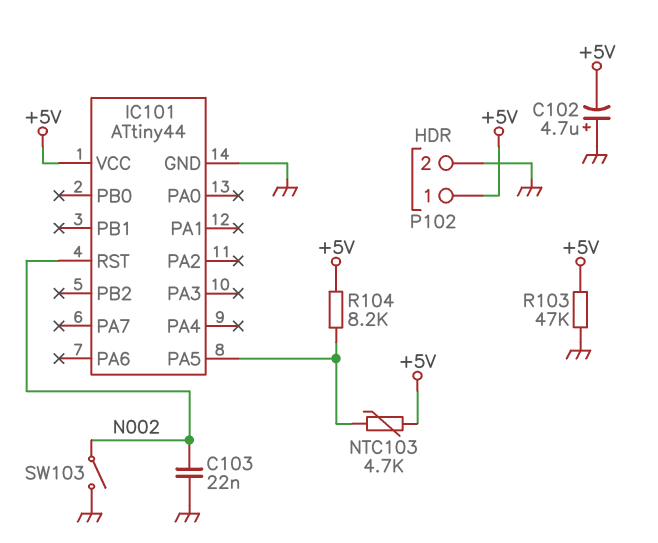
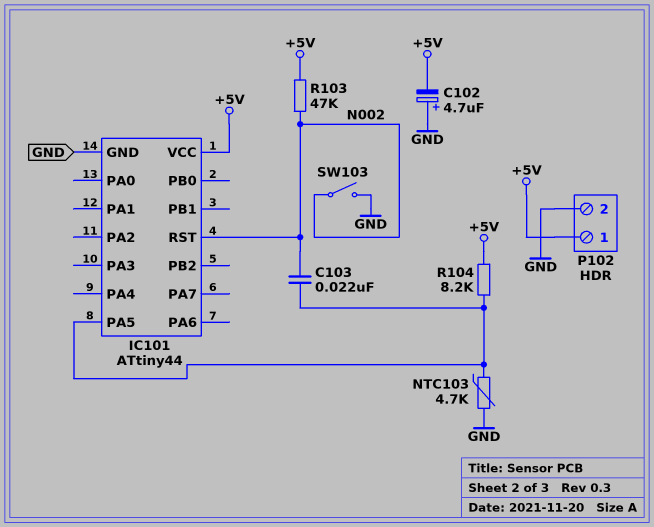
C103: 22nF (GND, N002) -> 22nF (IC101/PA5, N002)
NTC103: 4.7k (+5V, IC101/PA5) -> 4.7k (GND, IC101/PA5)
R103: 47k (+5V, GND) -> 47k (+5V, N002)

